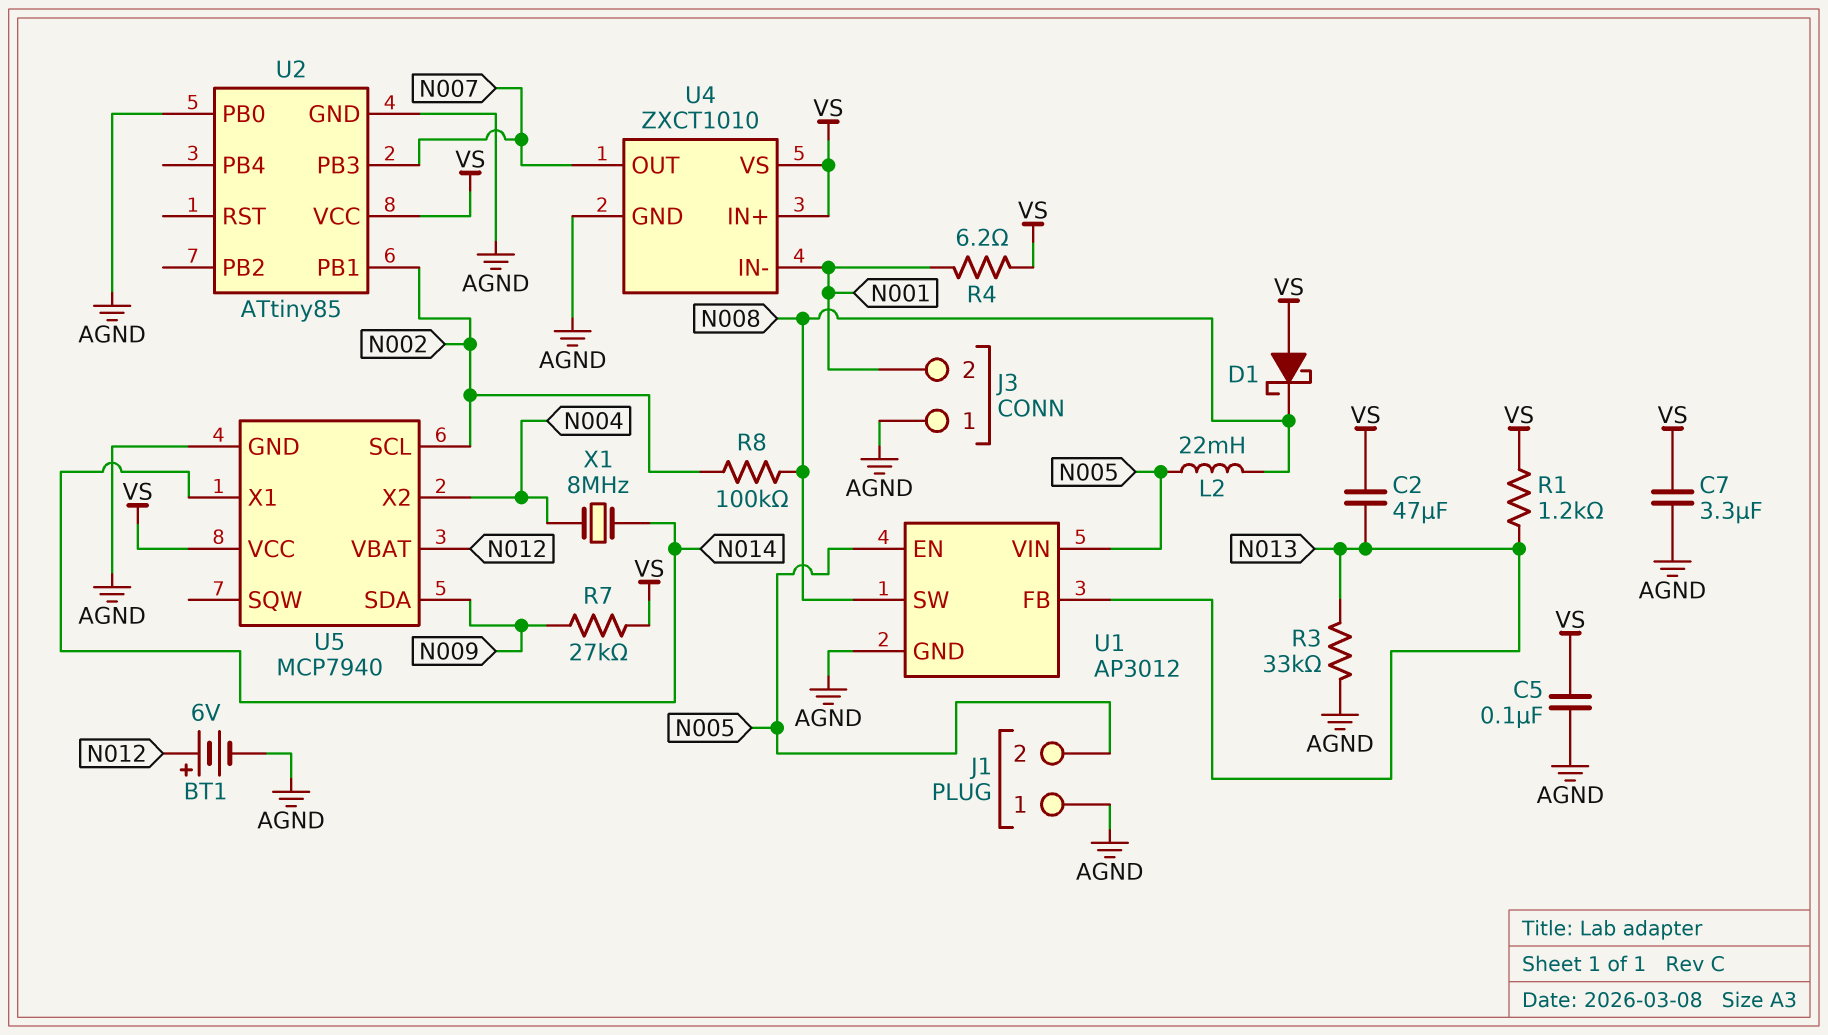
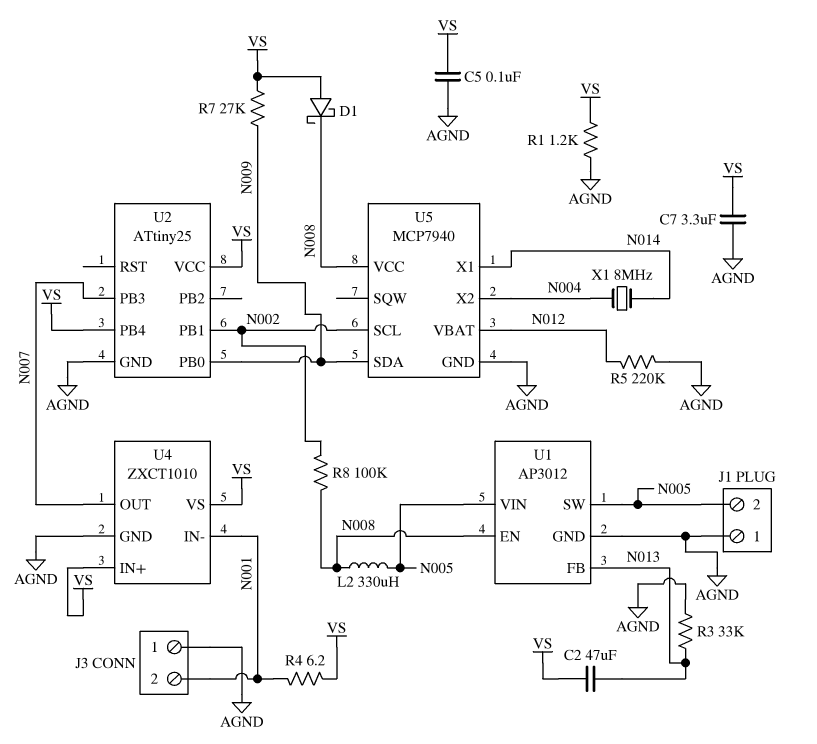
BT1: 6V (plus N012, minus AGND) -> none
L2: 22mH (N005, N008) -> 330uH (N005, N008)
R1: 1.2k (N013, VS) -> 1.2k (AGND, VS)
R5: none -> 220k (AGND, N012)
U1 pin EN: N005 -> N008
U1 pin SW: N008 -> N005
U2: ATtiny85 -> ATtiny25
U2 pin PB0: AGND -> N009
U2 pin PB4: none -> VS
U5 pin VCC: VS -> N008

